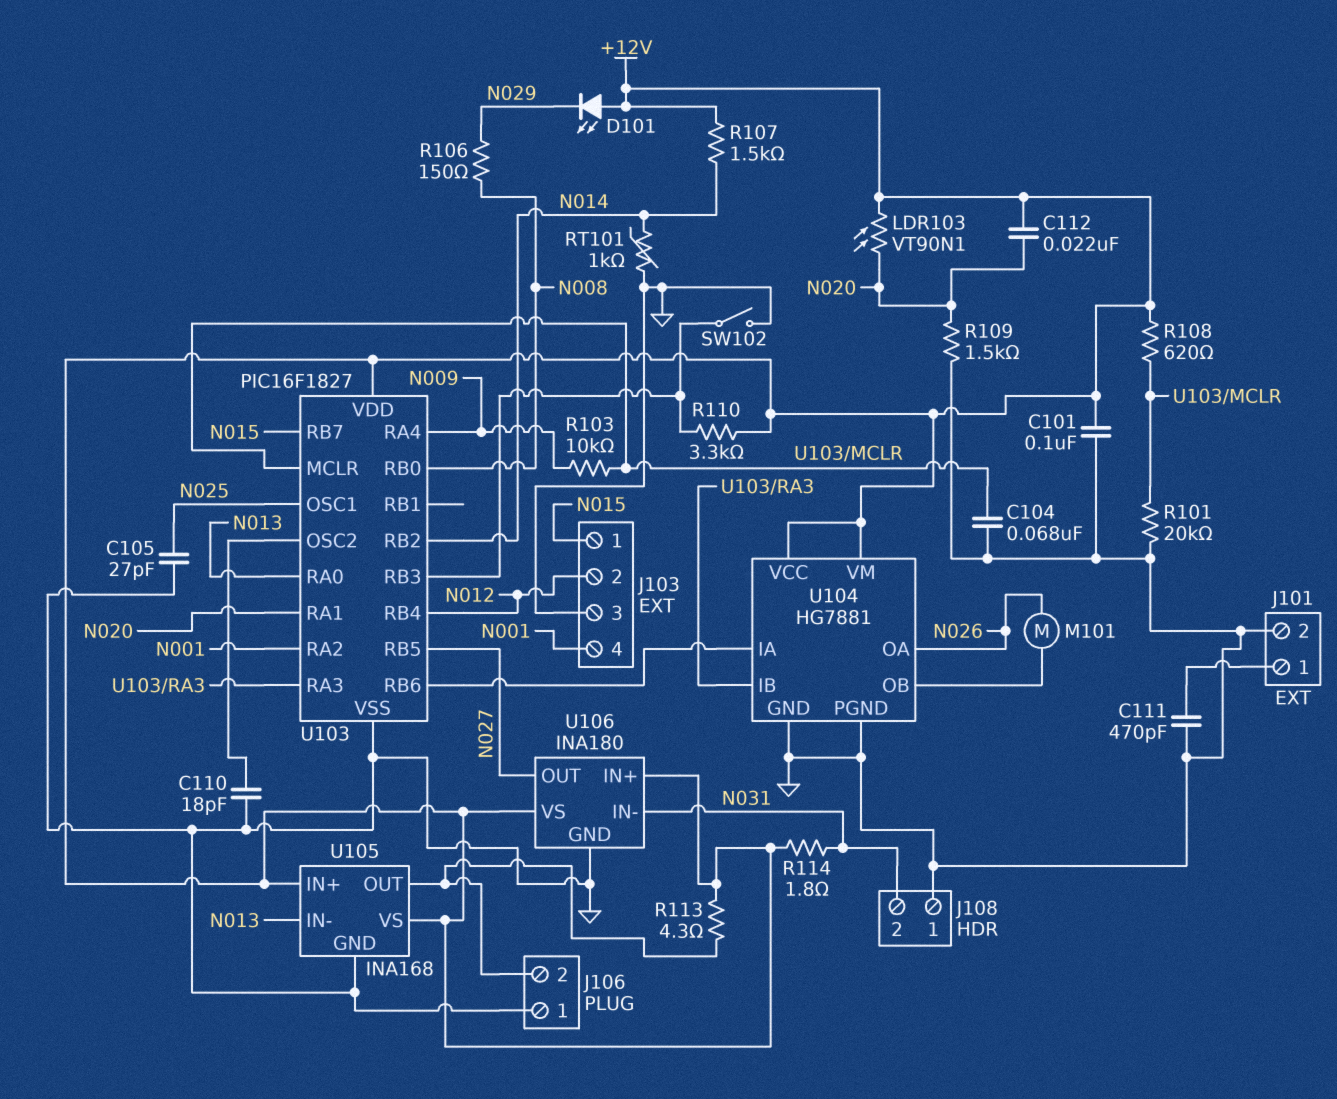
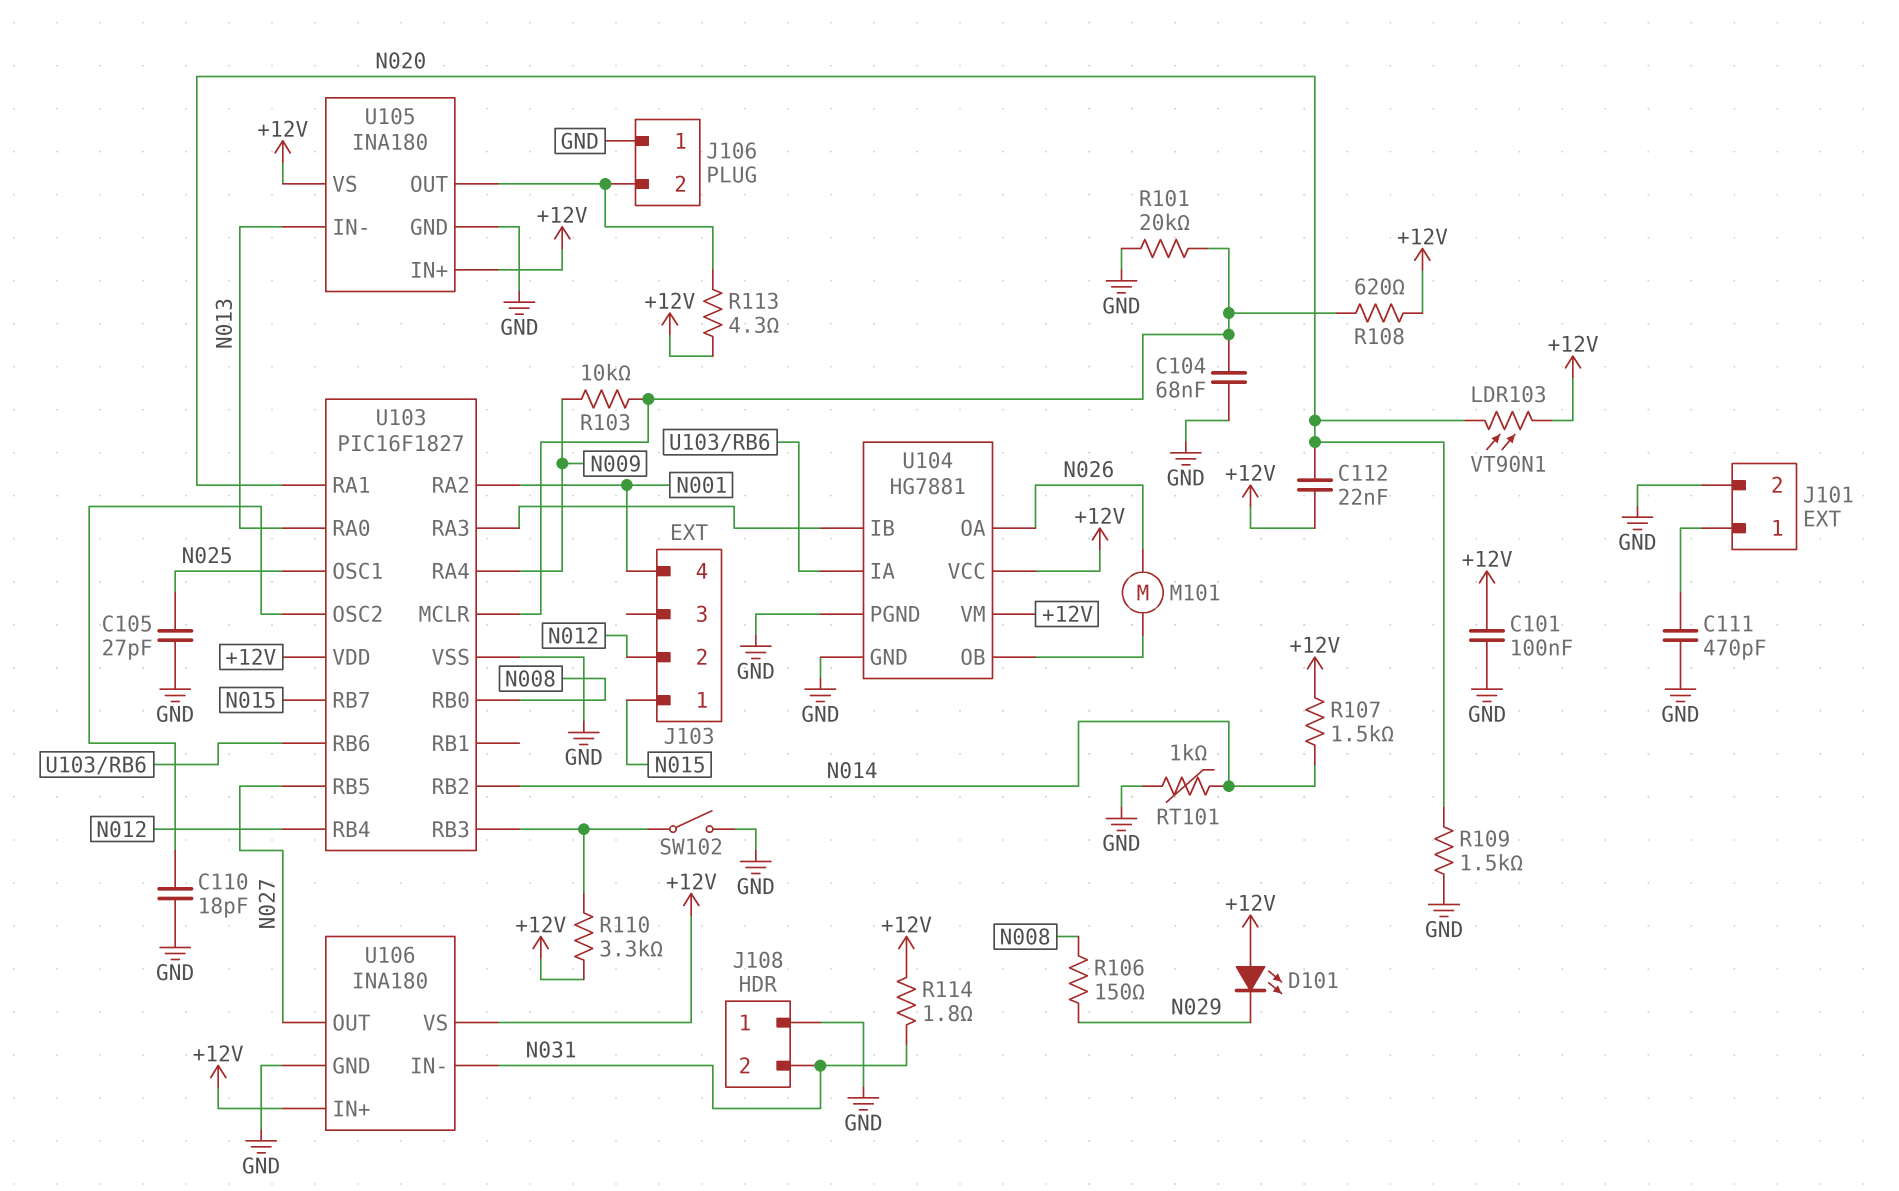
J103 pin 3: GND -> none
U105: INA168 -> INA180

